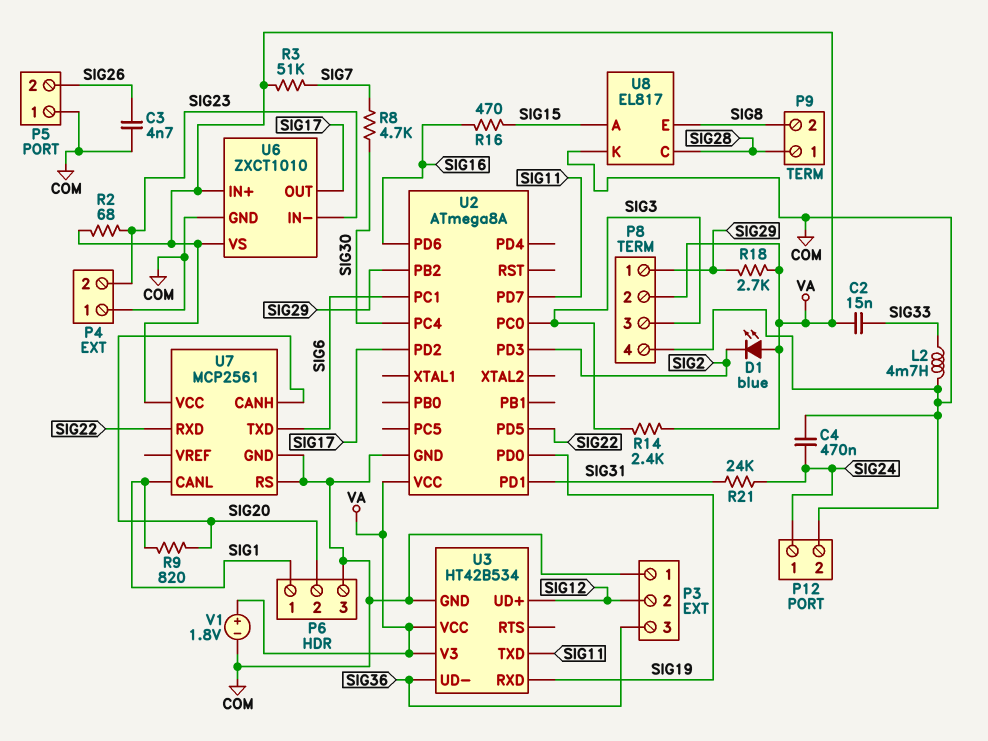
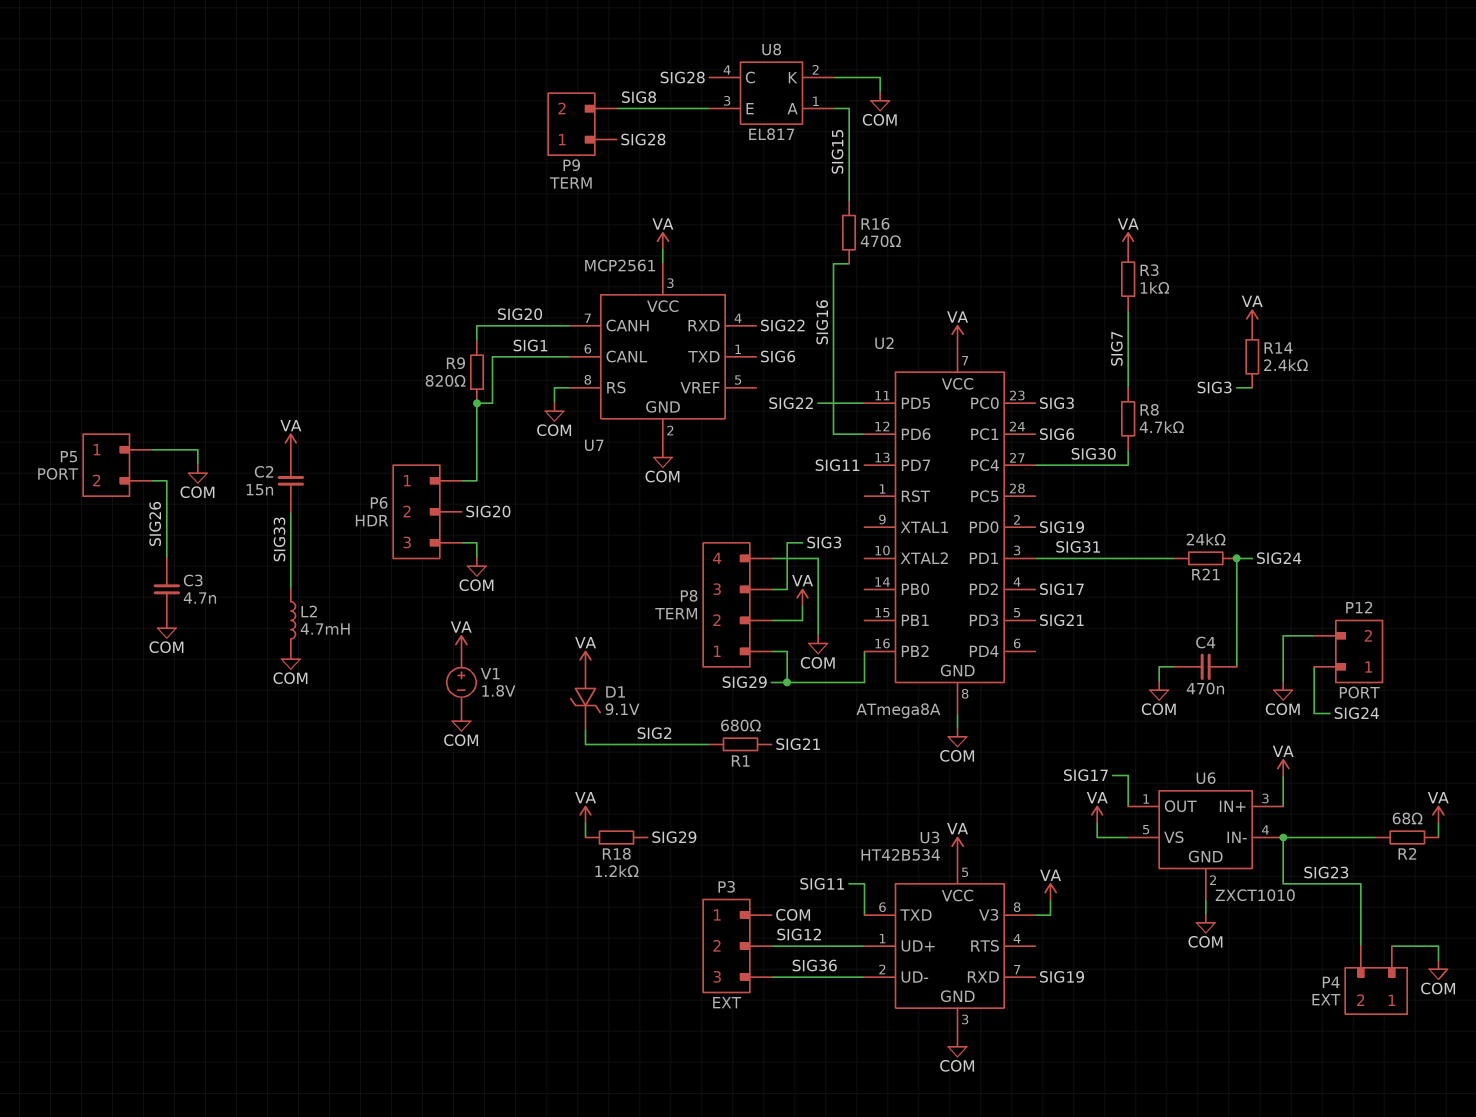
D1: LED blue (A VA, K SIG2) -> zener 9.1V (A VA, K SIG2)
R1: none -> 680 (SIG2, SIG21)
R3: 51k (SIG7, VA) -> 1k (SIG7, VA)
R18: 2.7k (SIG29, VA) -> 1.2k (SIG29, VA)
U2 pin PD3: SIG2 -> SIG21

